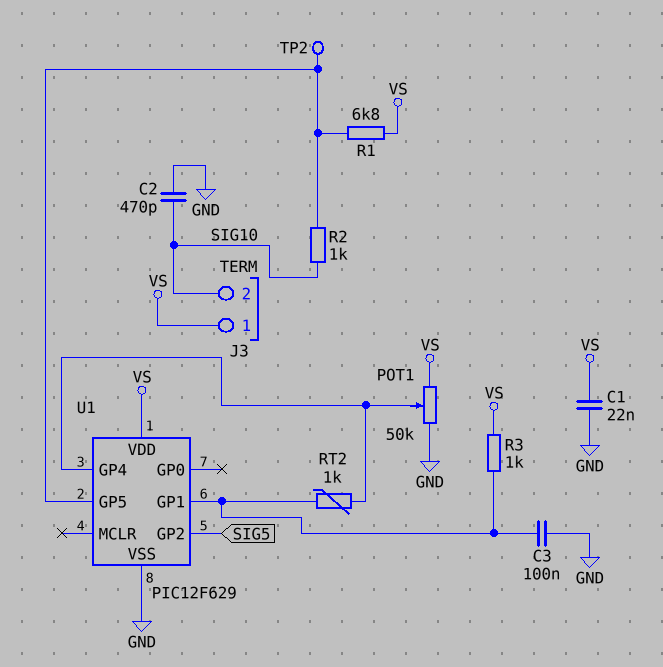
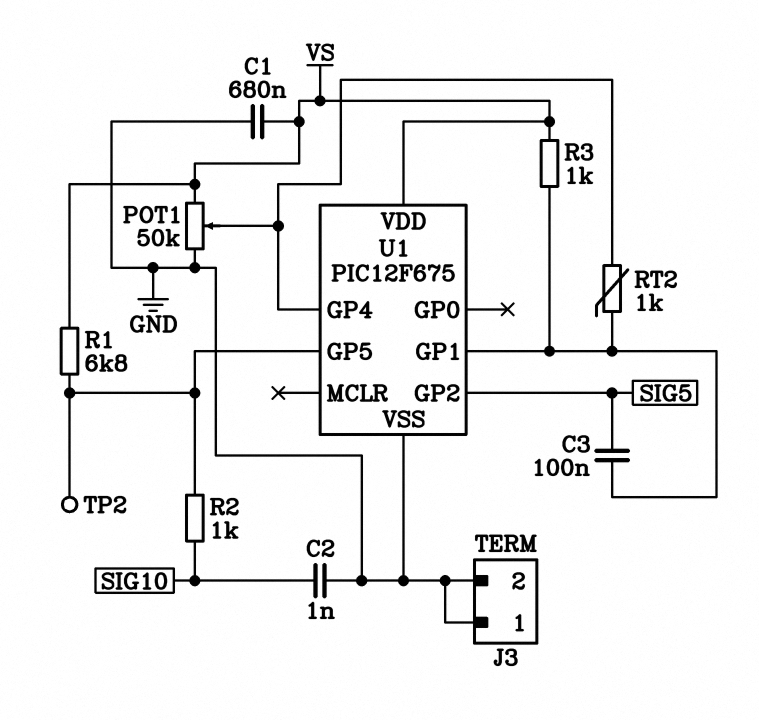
C1: 22nF (GND, VS) -> 680nF (GND, VS)
C2: 470pF (GND, SIG10) -> 1nF (GND, SIG10)
C3: 100nF (GND, U1/GP1) -> 100nF (SIG5, U1/GP1)
J3 pin 1: VS -> GND
J3 pin 2: SIG10 -> GND
U1: PIC12F629 -> PIC12F675

